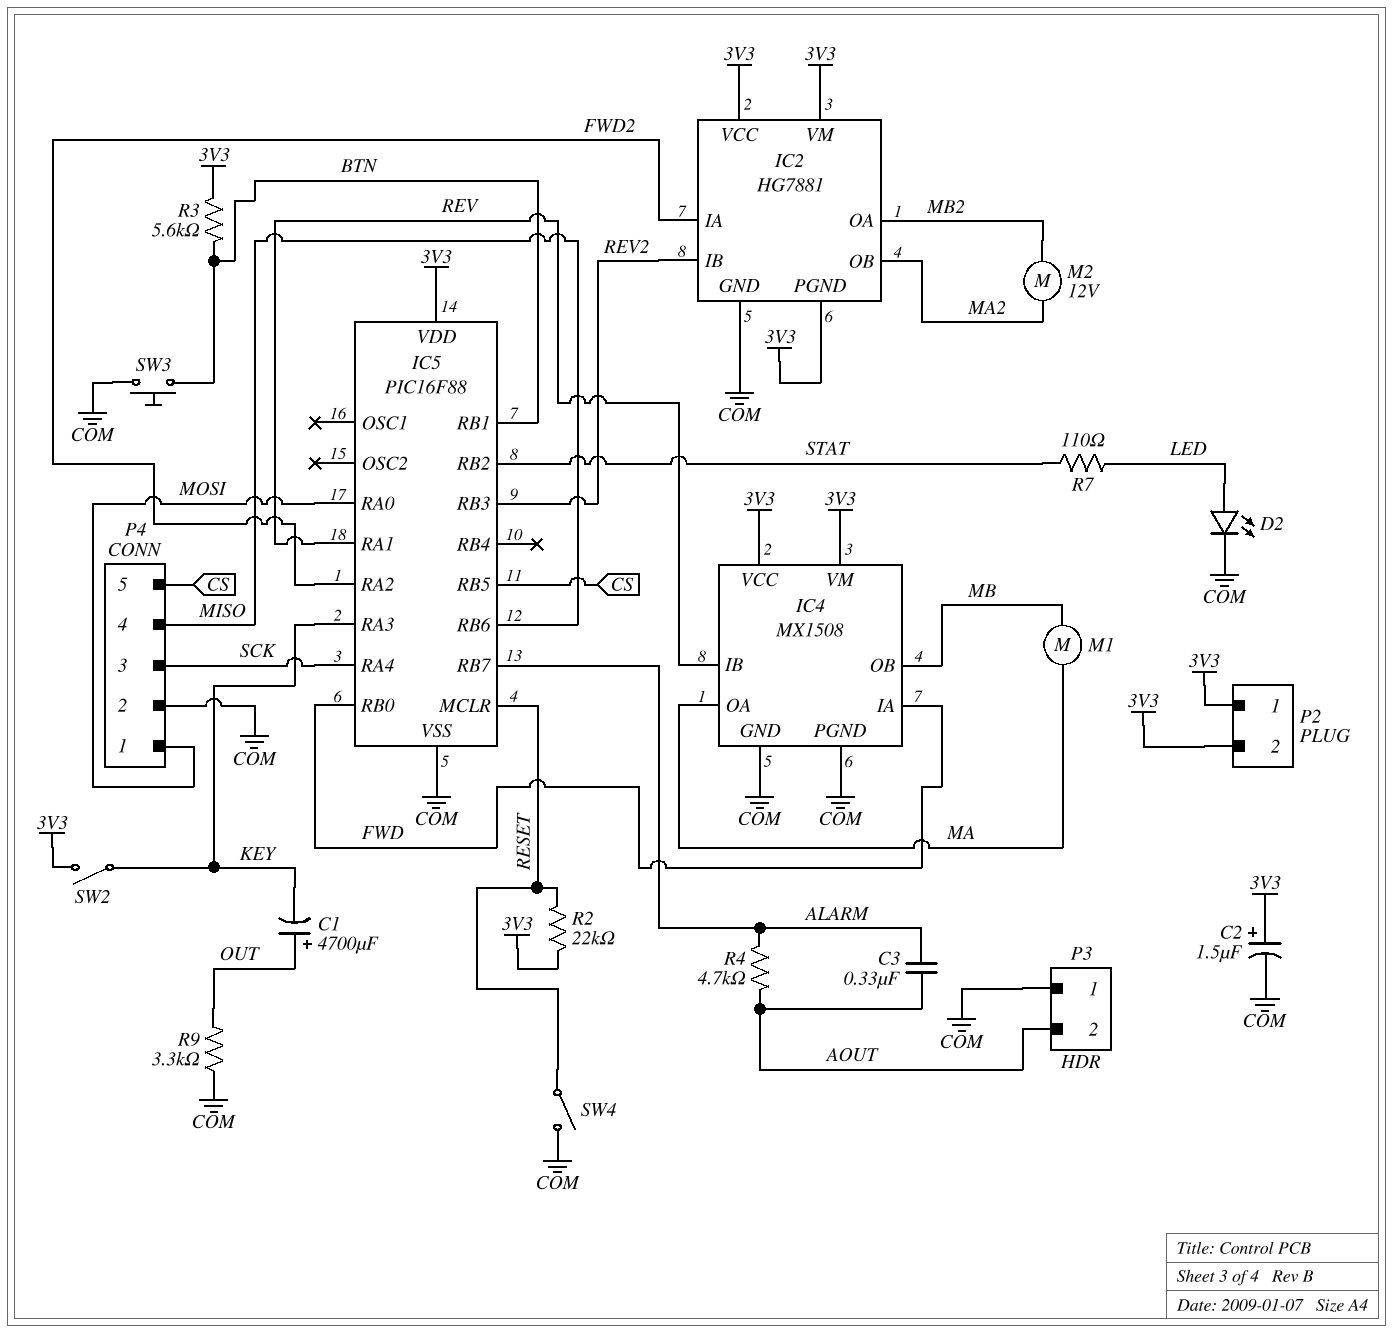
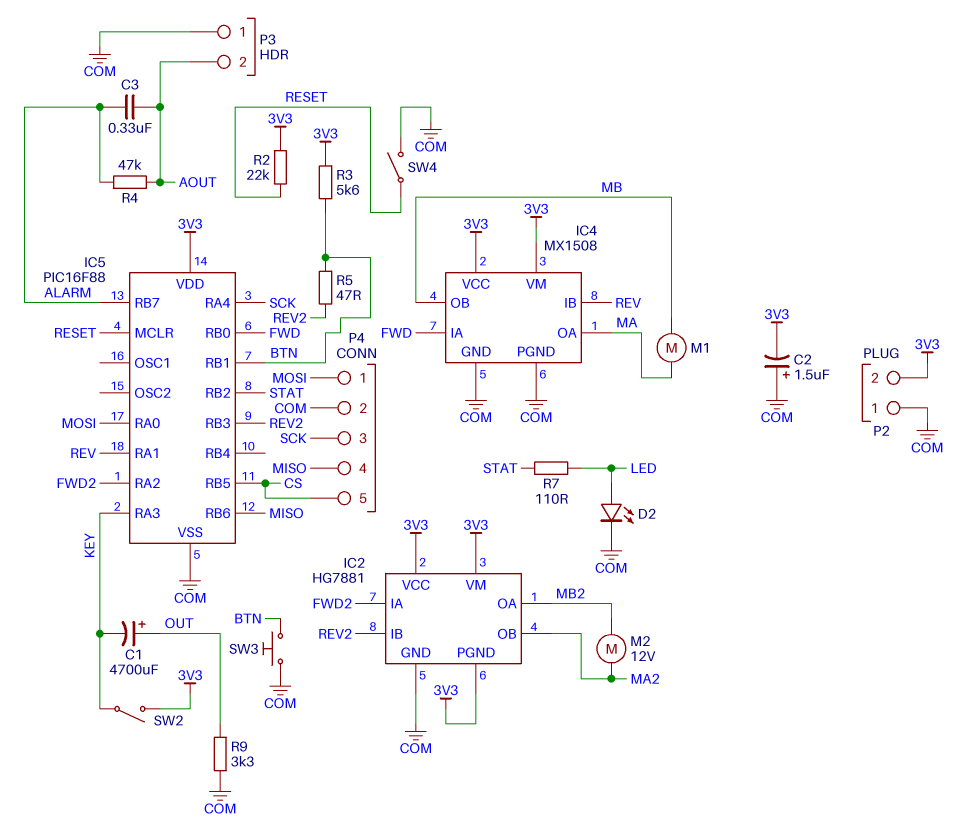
C2: 1.5uF (plus 3V3, minus COM) -> 1.5uF (plus COM, minus 3V3)
P2 pin 1: 3V3 -> COM
R4: 4.7k (ALARM, AOUT) -> 47k (ALARM, AOUT)
R5: none -> 47 (BTN, REV2)

